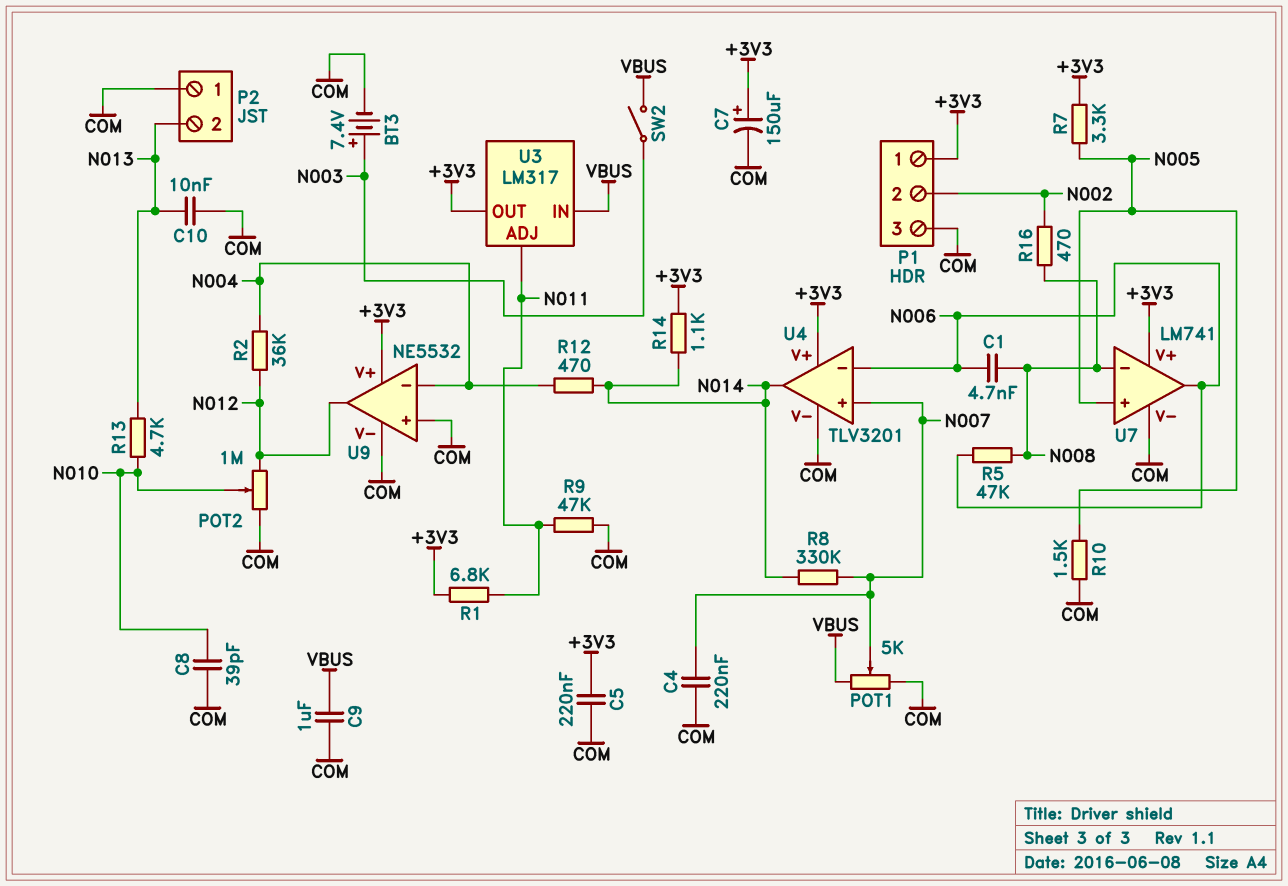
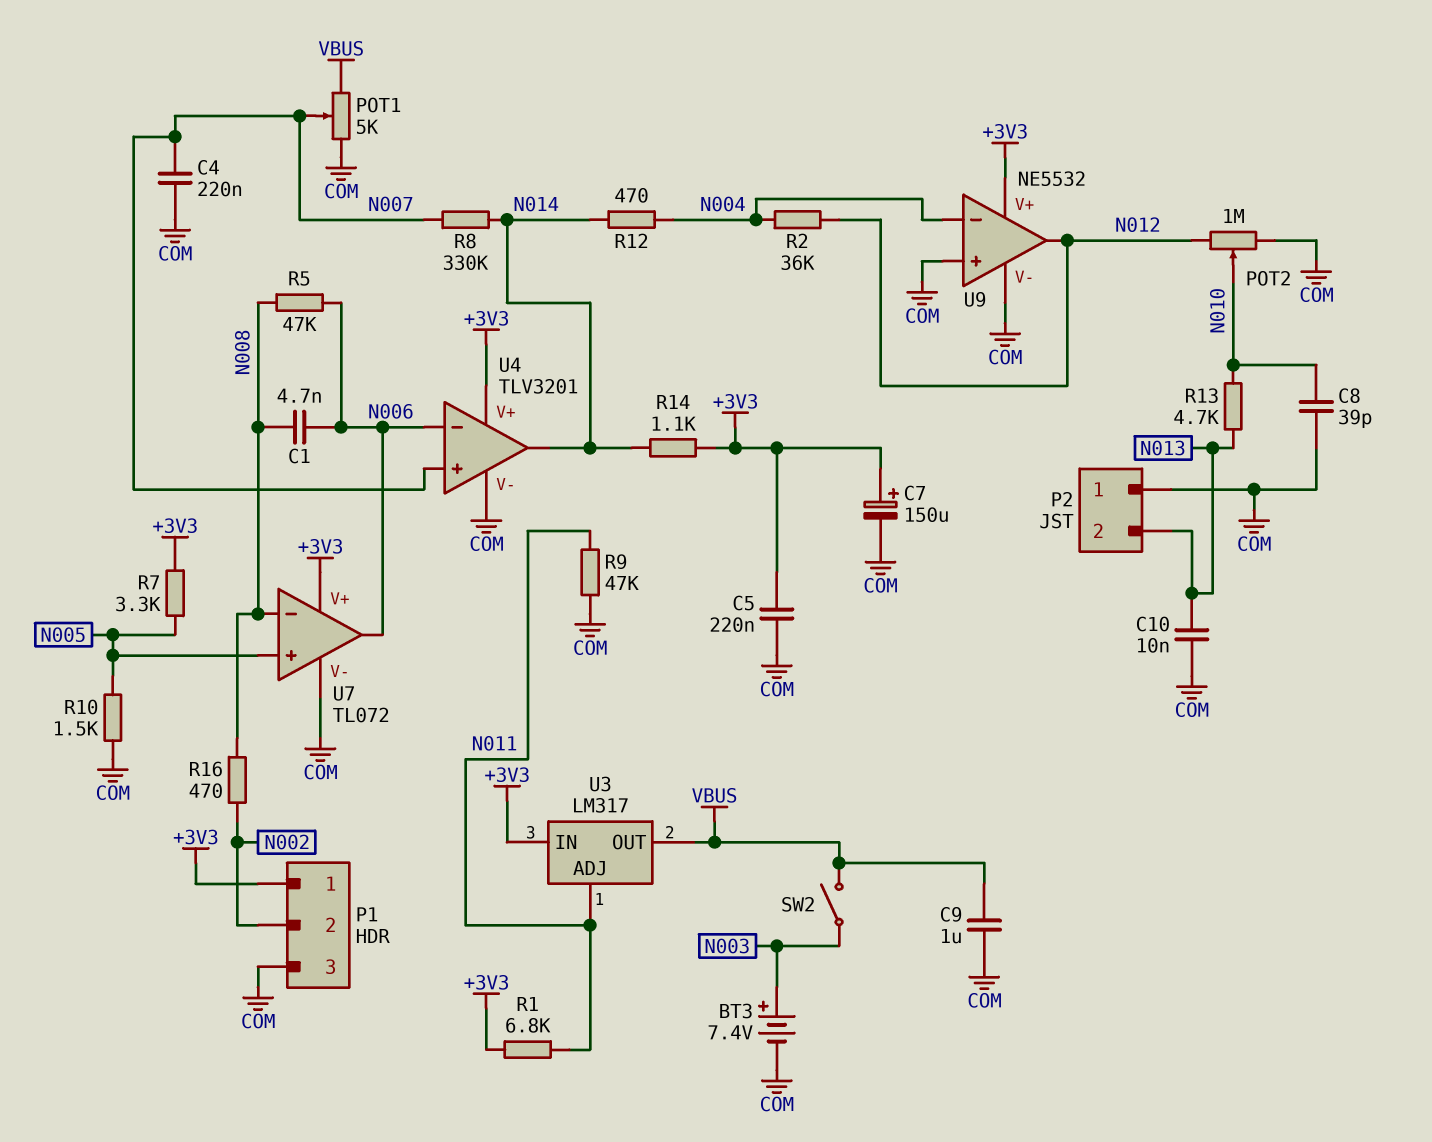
U3 pin IN: VBUS -> +3V3
U3 pin OUT: +3V3 -> VBUS
U7: LM741 -> TL072

